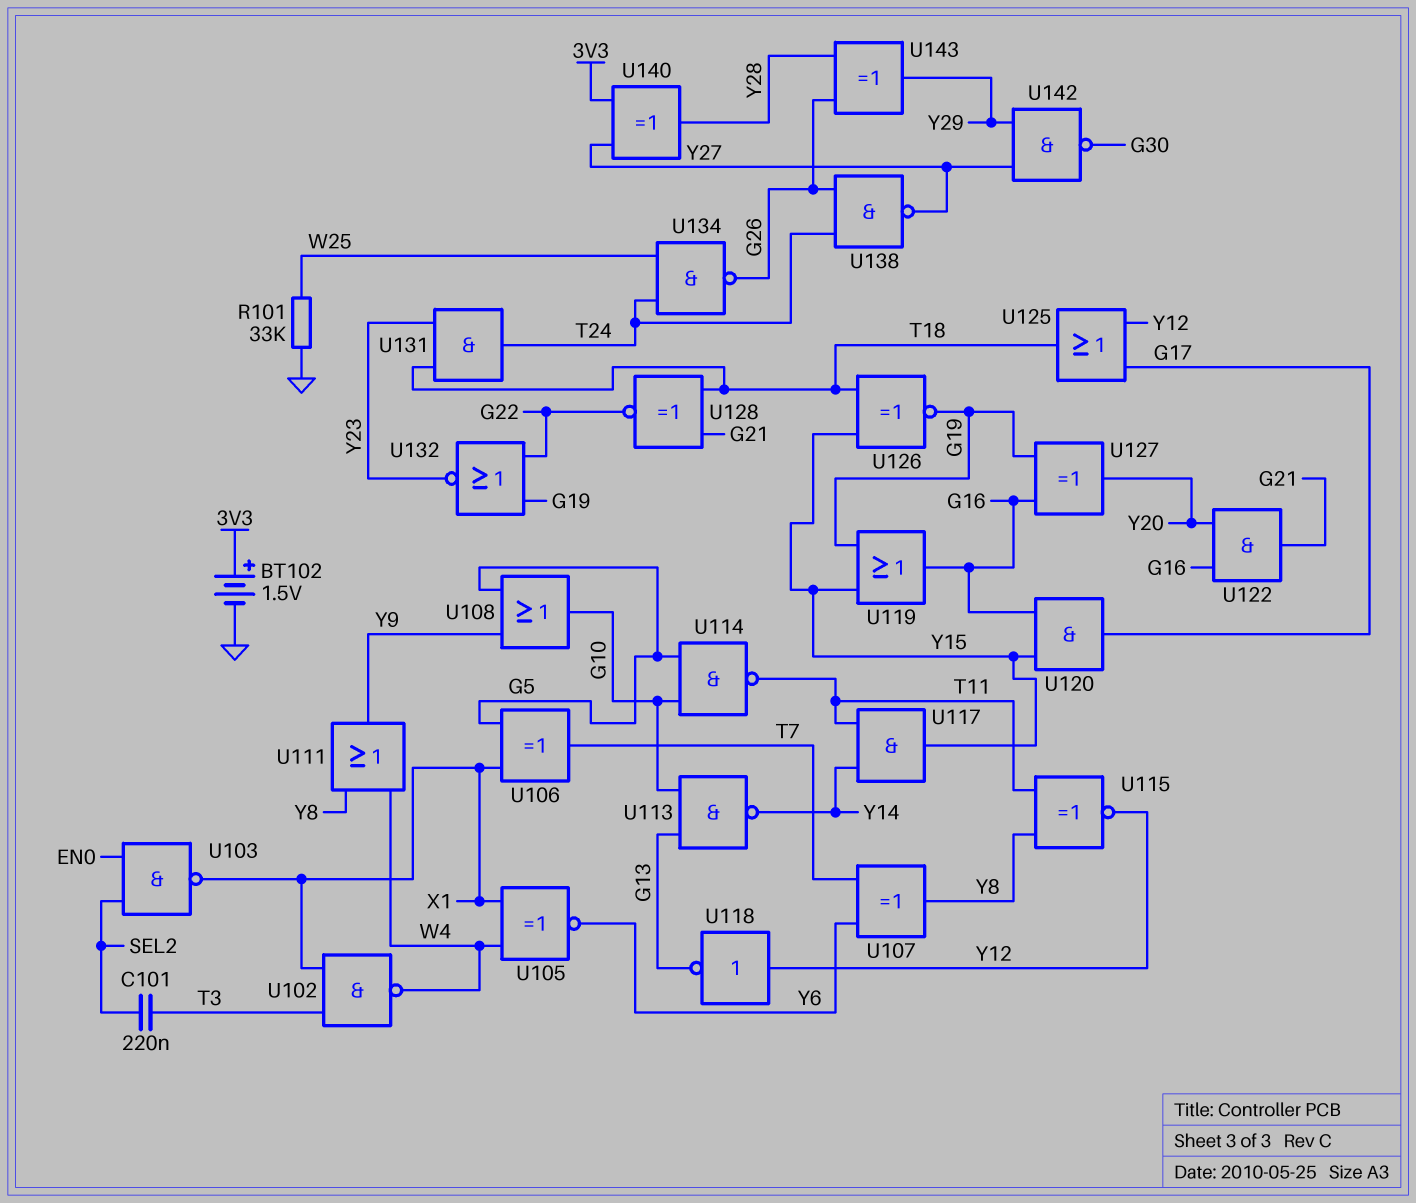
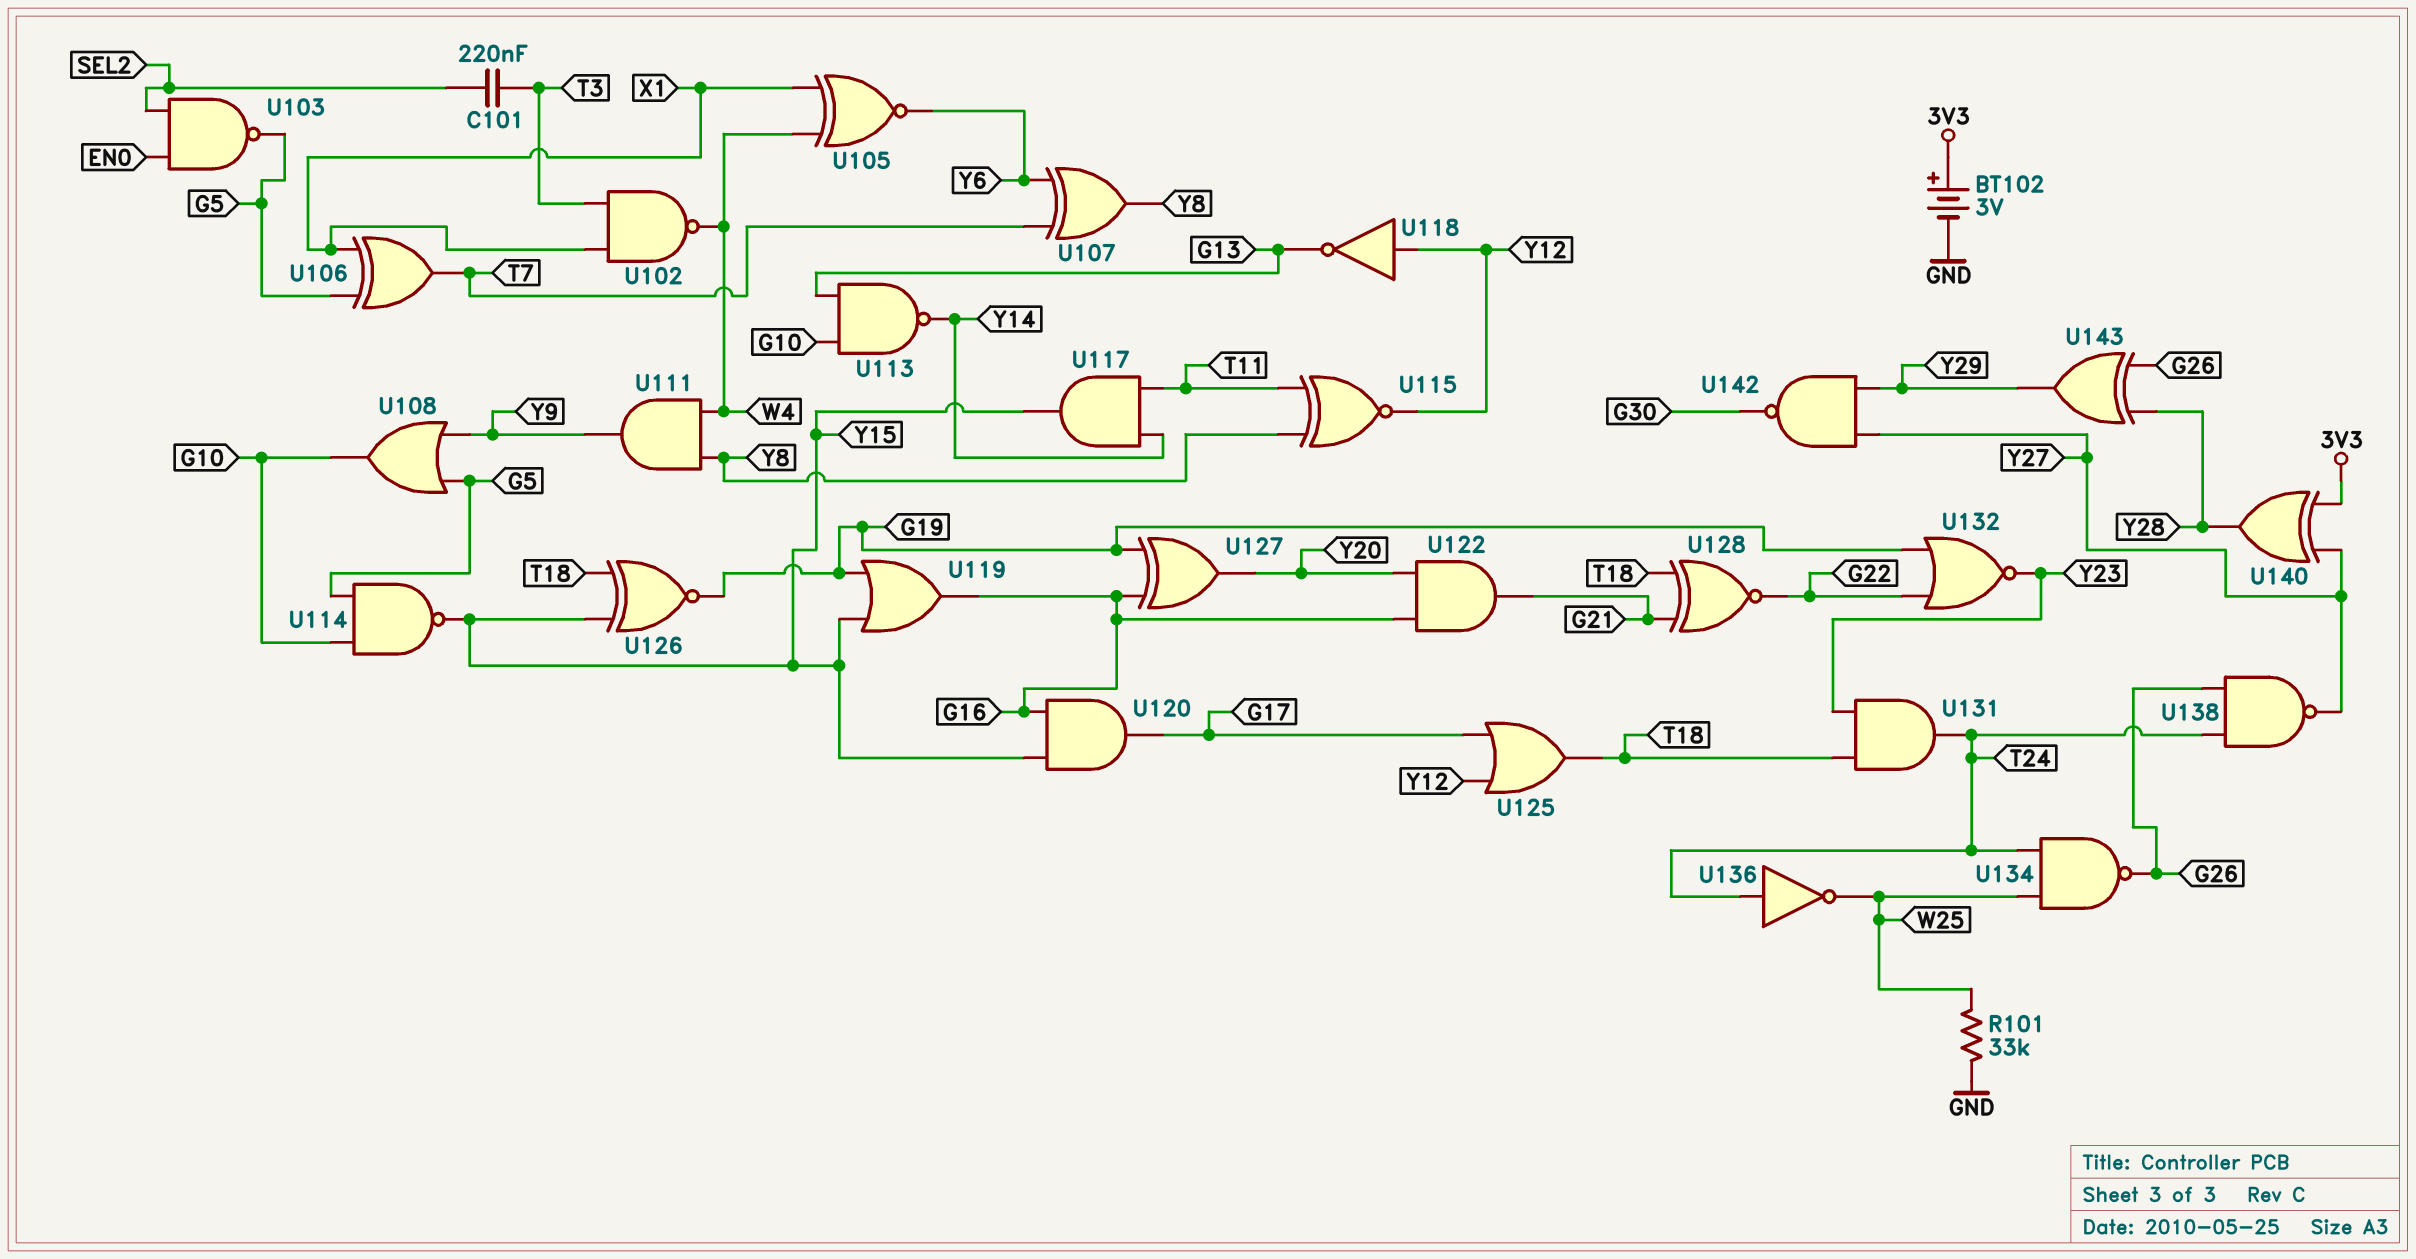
BT102: 1.5V (plus 3V3, minus GND) -> 3V (plus 3V3, minus GND)
U103: NAND (in EN0, in SEL2, out X1) -> NAND (in EN0, in SEL2, out G5)
U111: OR (in W4, in Y8, out Y9) -> AND (in W4, in Y8, out Y9)
U114: NAND (in G5, in G10, out T11) -> NAND (in G5, in G10, out Y15)
U136: none -> NOT (in T24, out W25)

